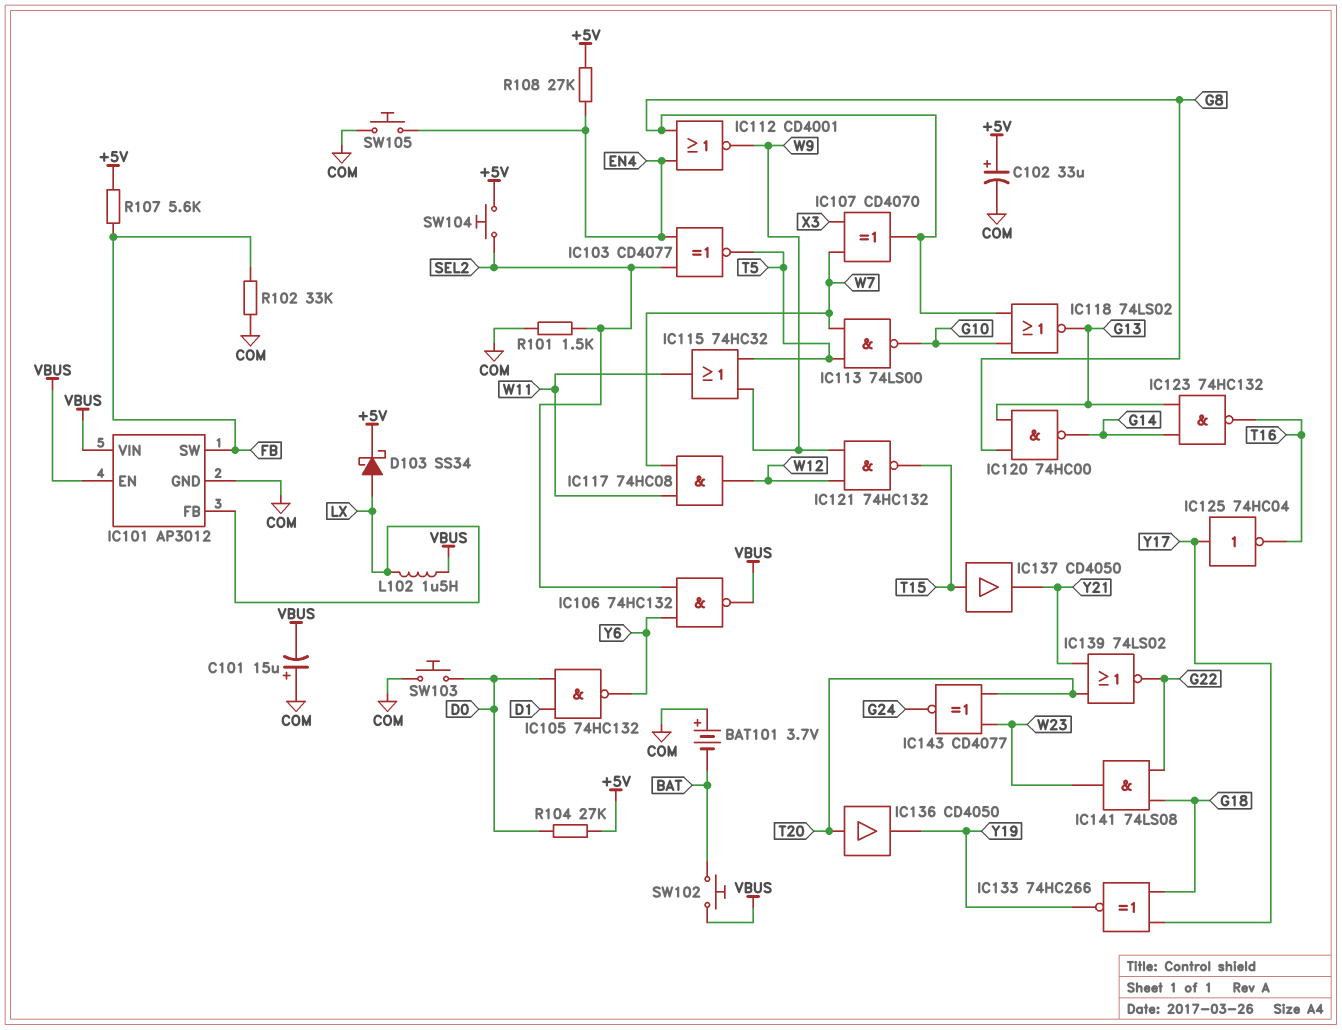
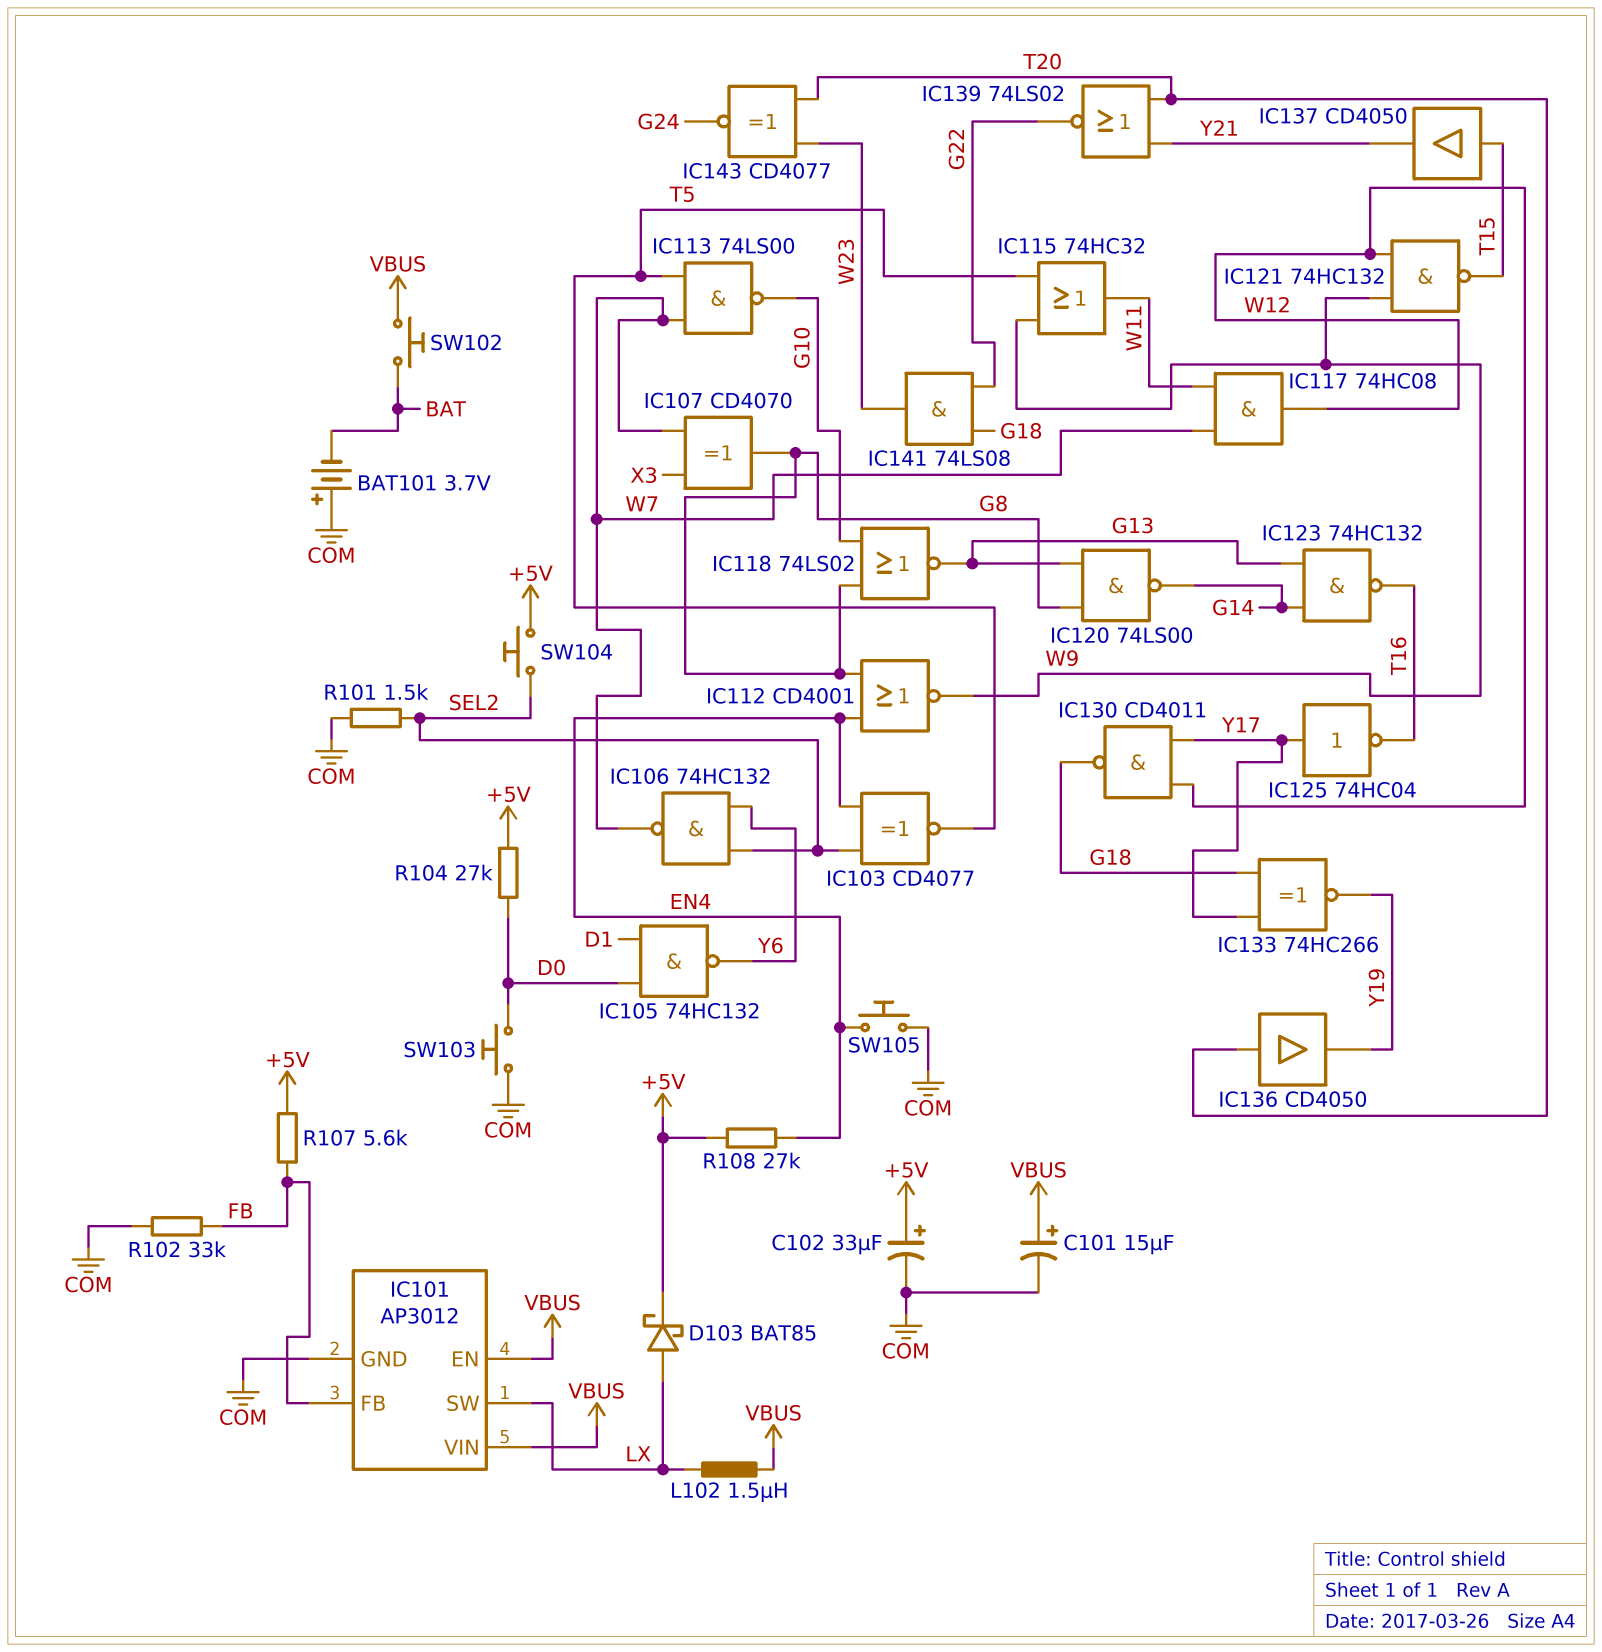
C101: 15uF (plus COM, minus VBUS) -> 15uF (plus VBUS, minus COM)
D103: schottky SS34 (A LX, K +5V) -> schottky BAT85 (A LX, K +5V)
IC101 pin FB: LX -> FB
IC101 pin SW: FB -> LX
IC106: NAND 74HC132 (in SEL2, in Y6, out VBUS) -> NAND 74HC132 (in SEL2, in Y6, out W7)
IC120: NAND 74HC00 (in G8, in G13, out G14) -> NAND 74LS00 (in G8, in G13, out G14)
IC130: none -> NAND CD4011 (in W12, in Y17, out G18)

